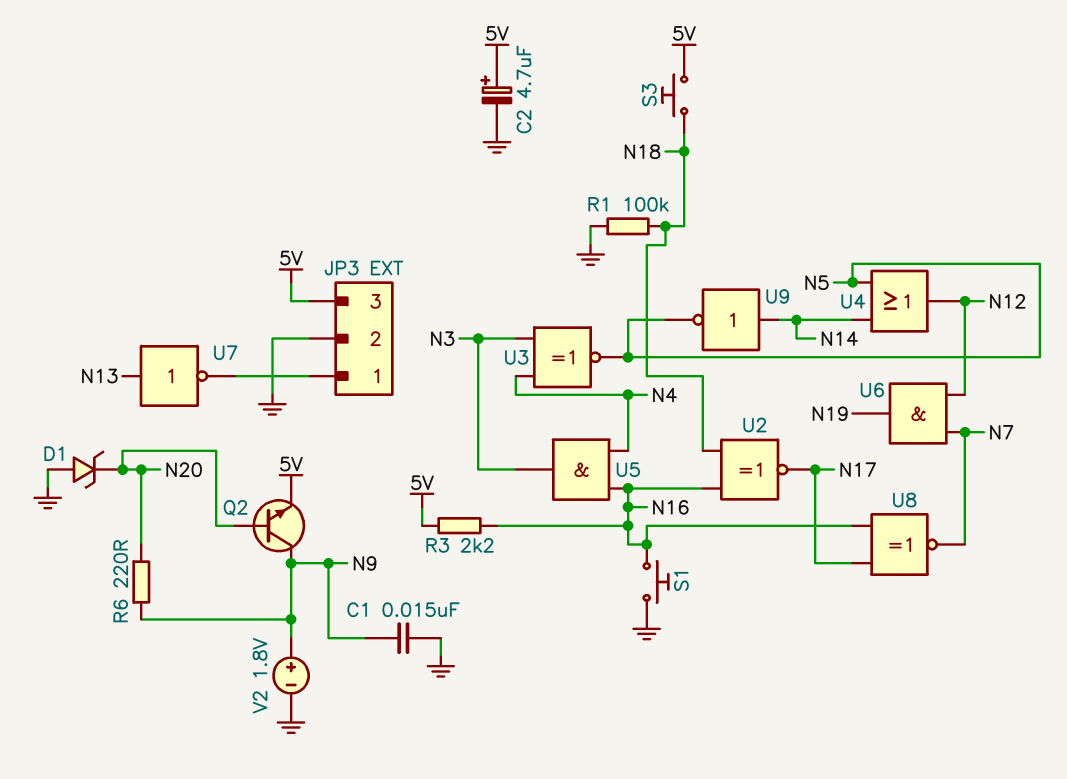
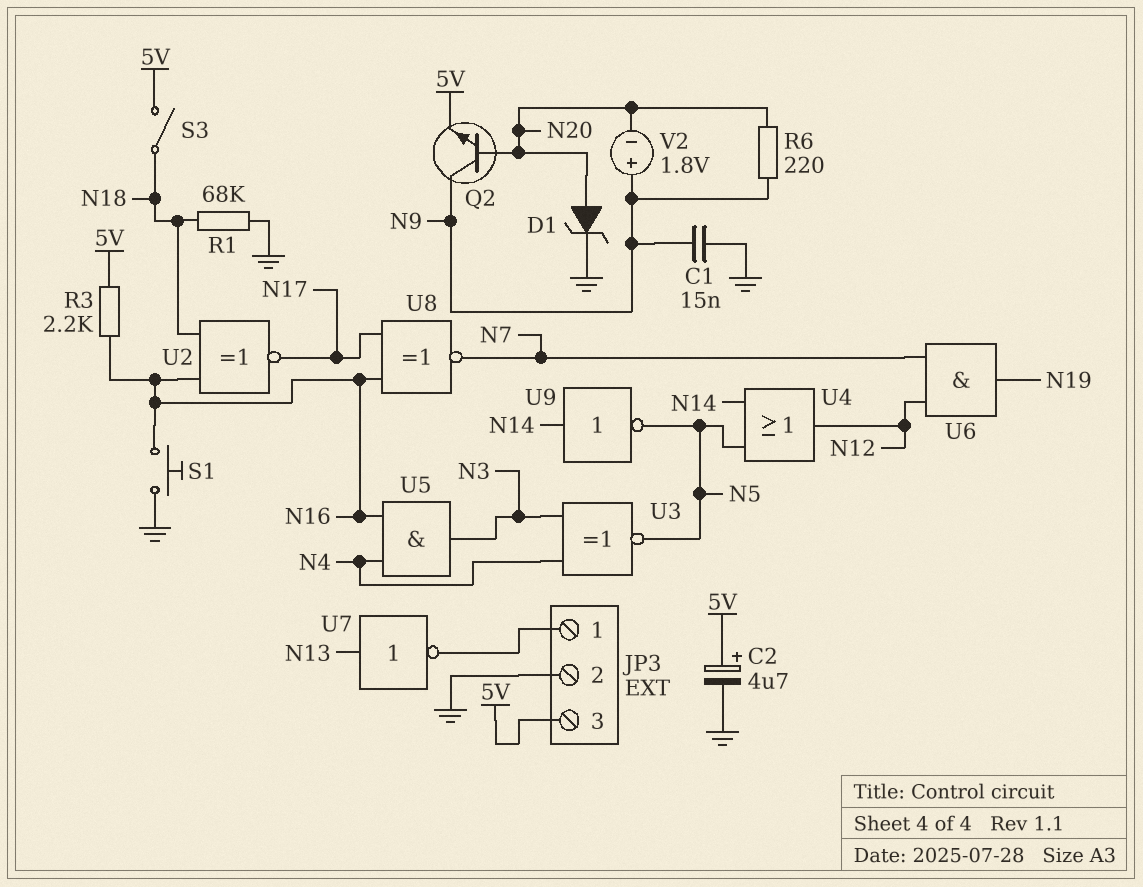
D1: zener (A GND, K N20) -> zener (A N20, K GND)
R1: 100k (GND, N18) -> 68k (GND, N18)
S3: button (5V, N18) -> switch (5V, N18)
V2: 1.8V (plus N9, minus GND) -> 1.8V (plus N9, minus N20)

